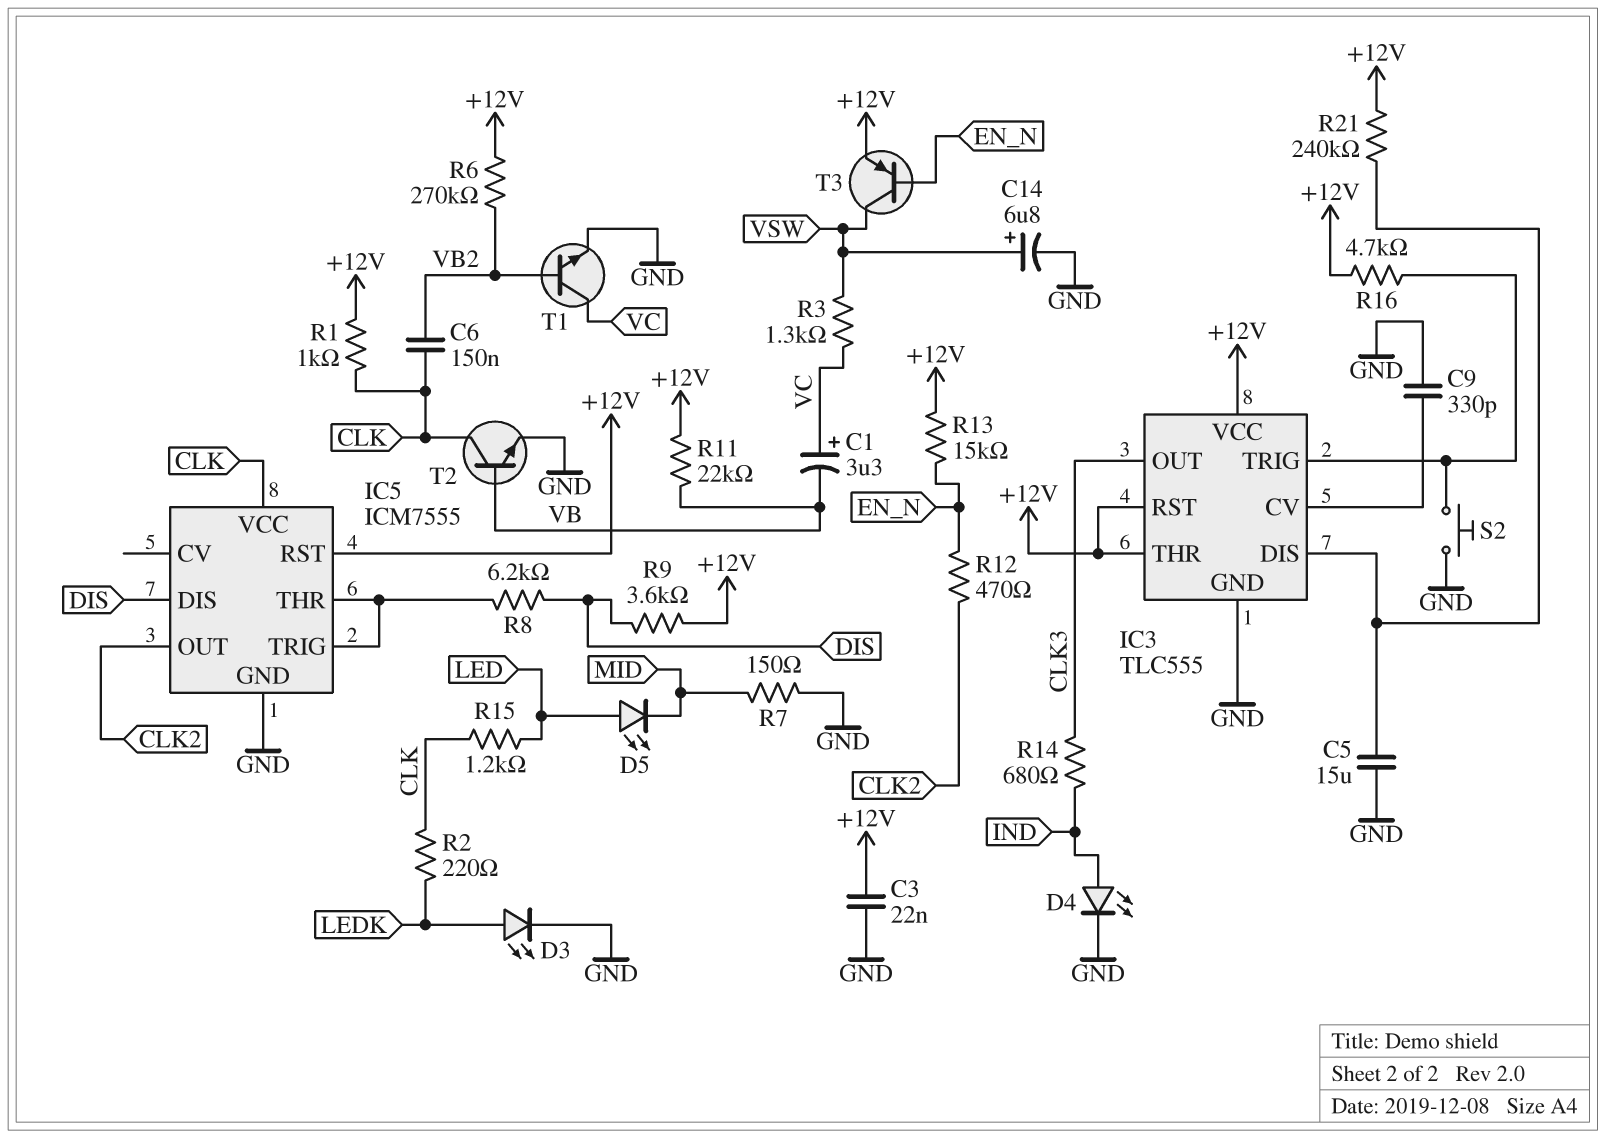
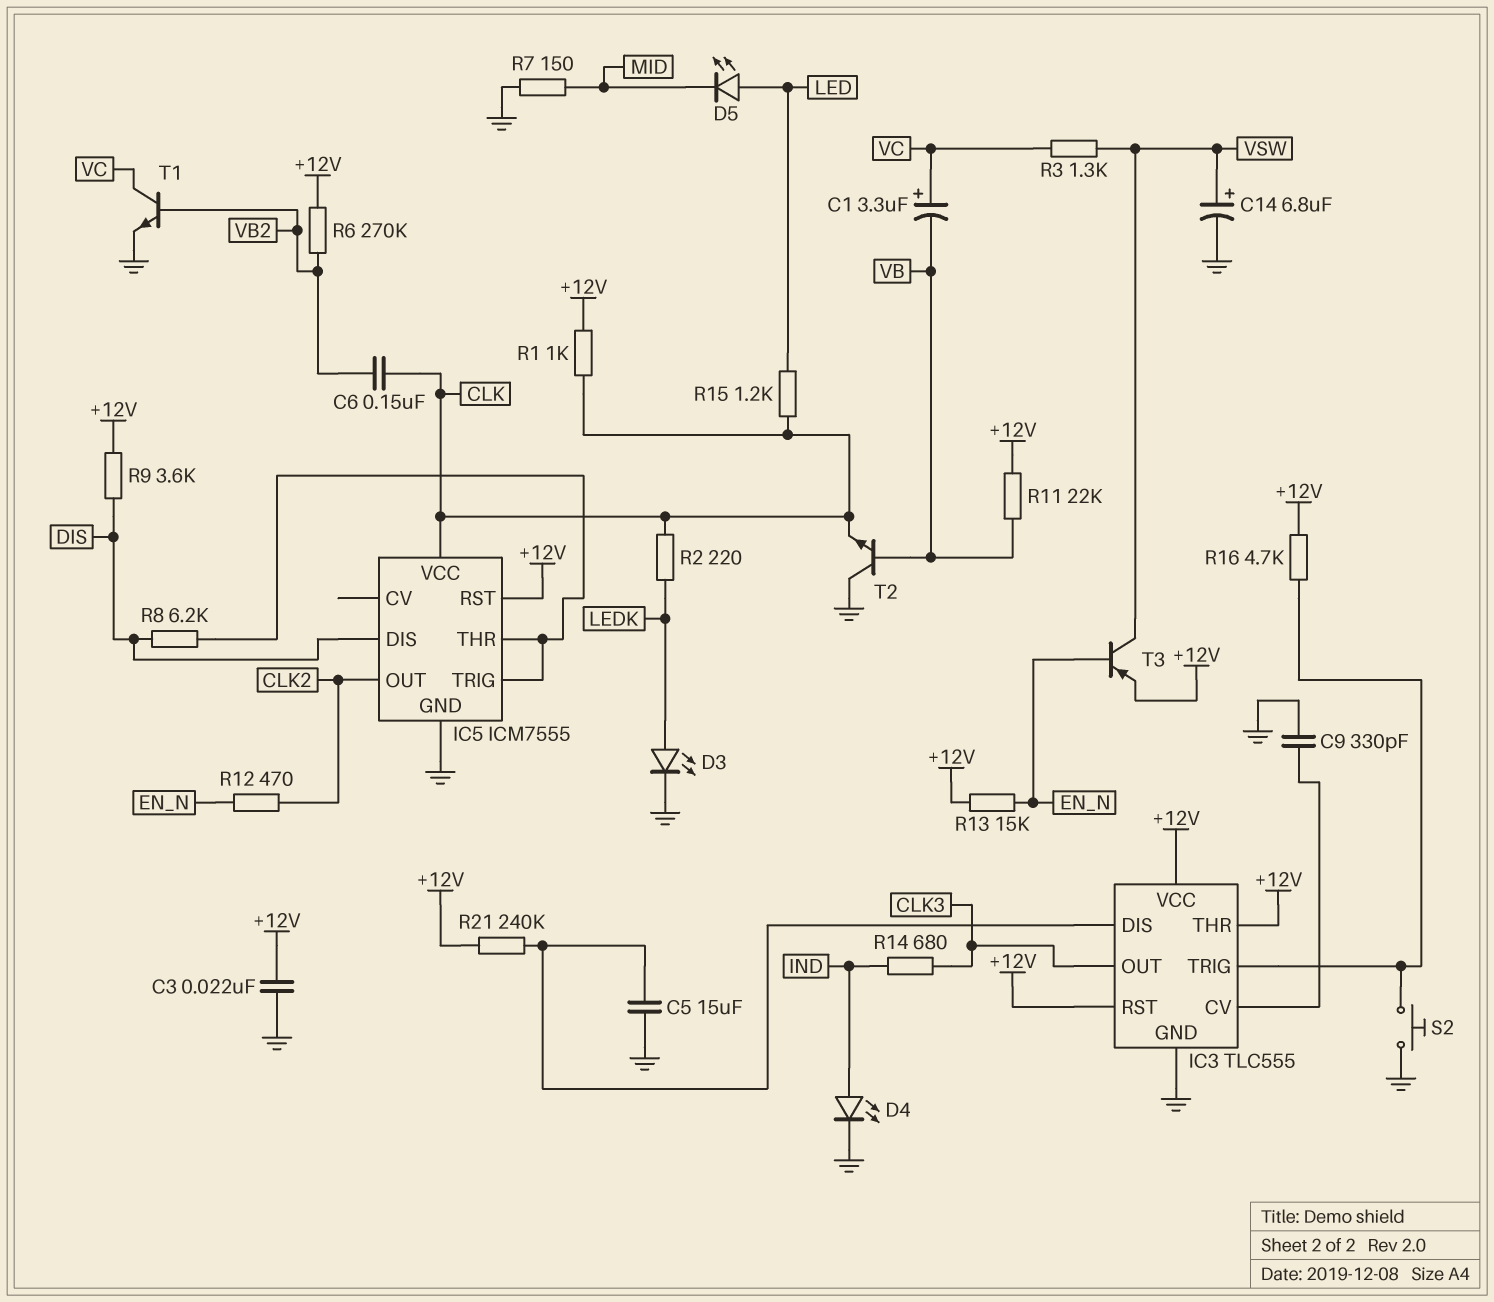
T2: NPN (B VB, C CLK, E GND) -> NPN (B VB, C GND, E CLK)

